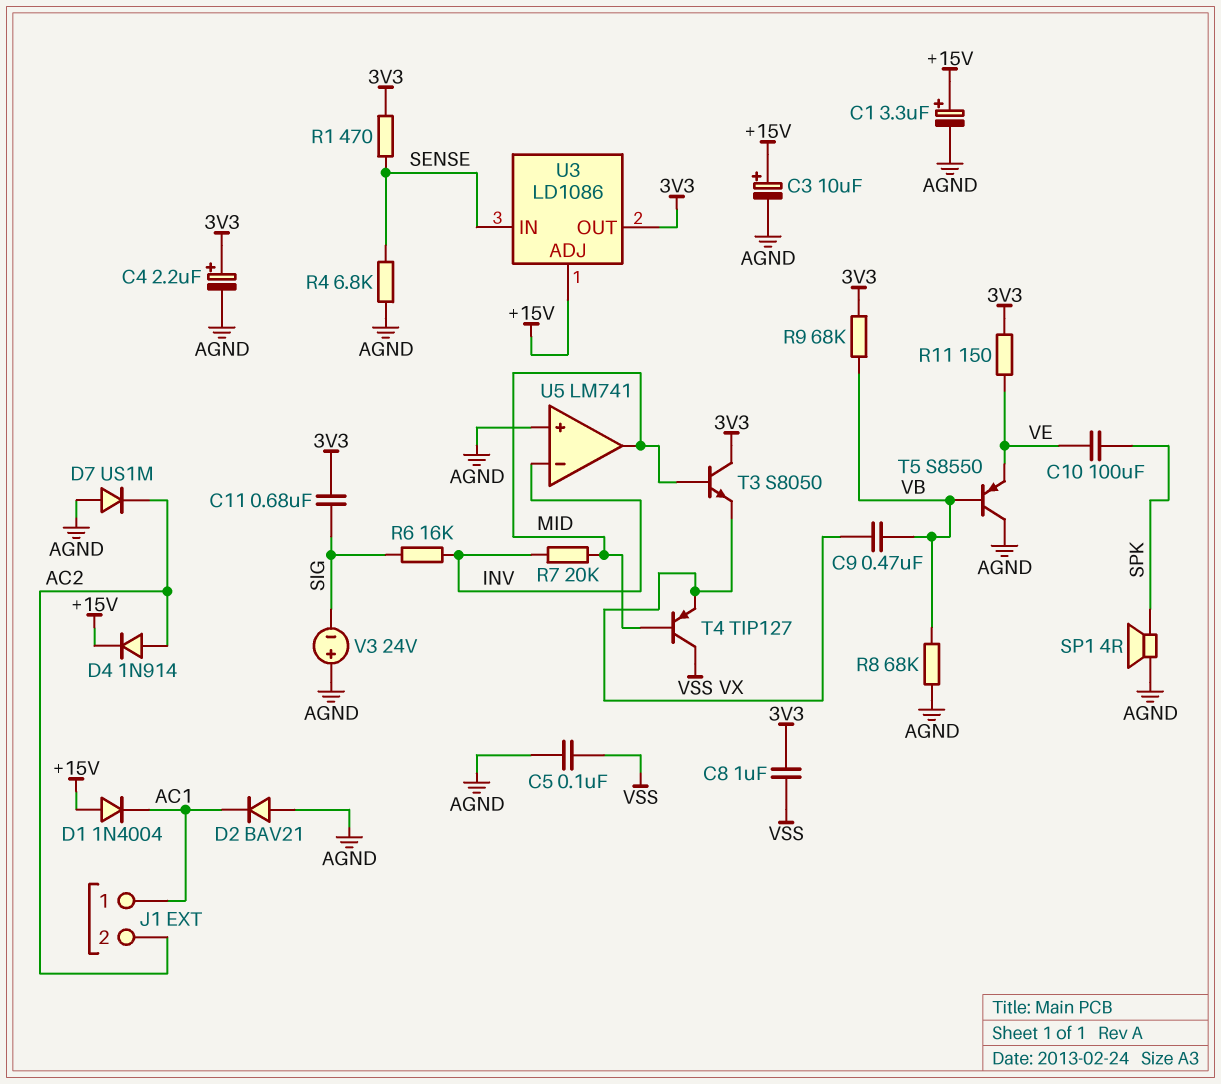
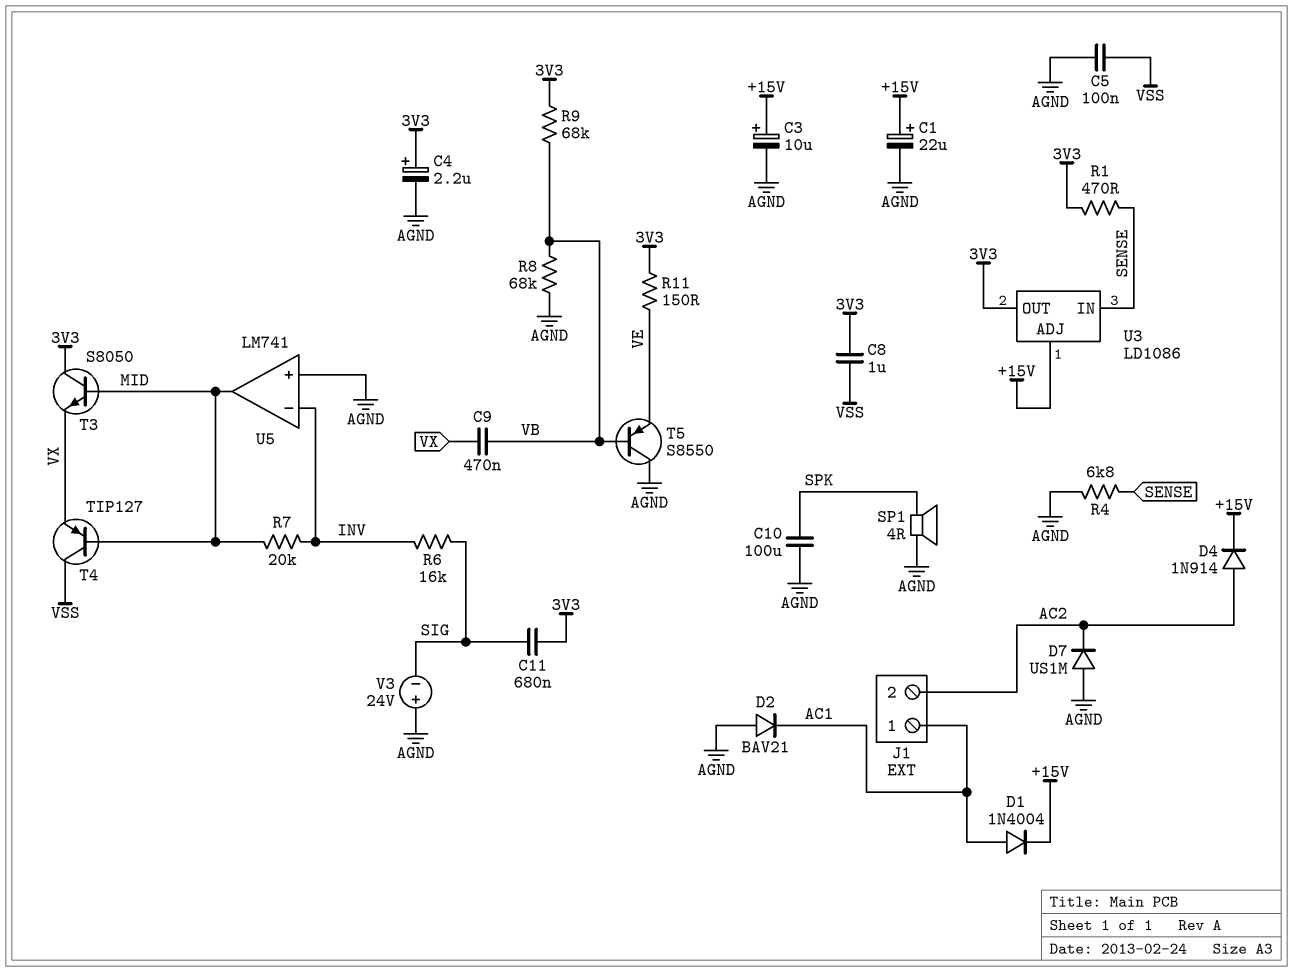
C1: 3.3uF (plus +15V, minus AGND) -> 22uF (plus +15V, minus AGND)
C10: 100uF (SPK, VE) -> 100uF (AGND, SPK)
D1: diode 1N4004 (A +15V, K AC1) -> diode 1N4004 (A AC1, K +15V)

